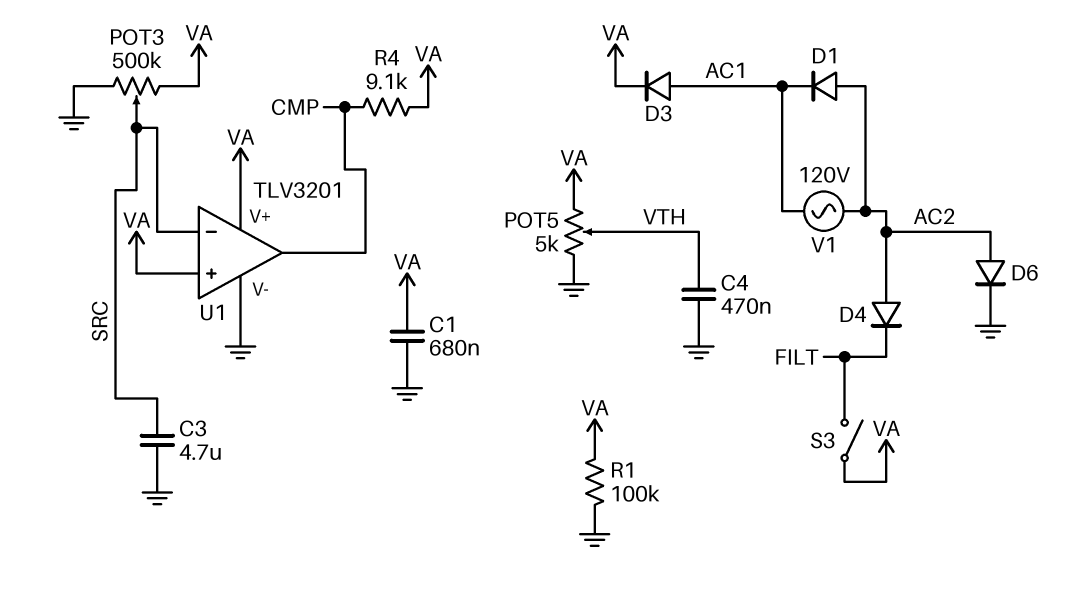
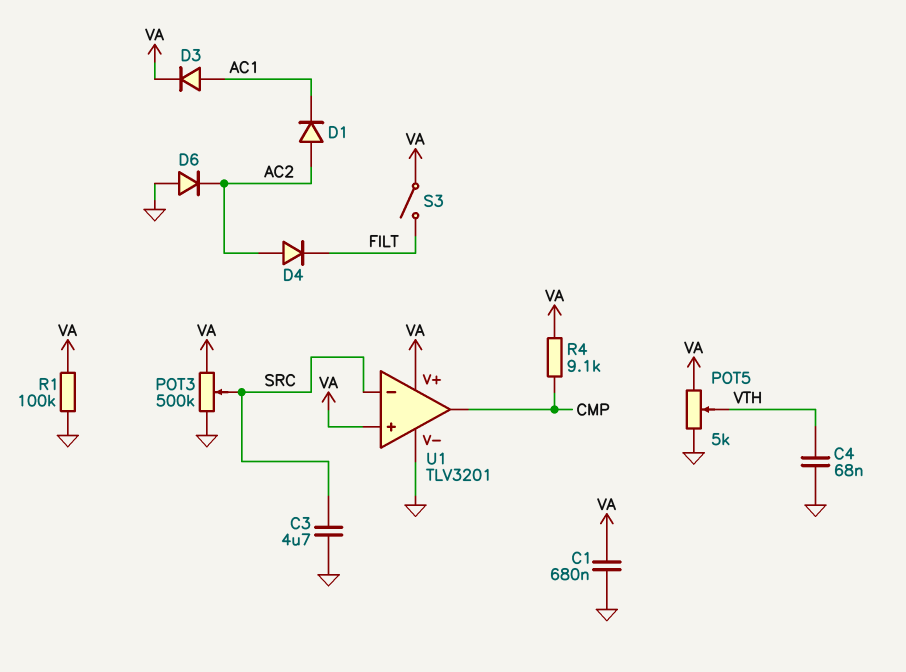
C4: 470nF (GND, VTH) -> 68nF (GND, VTH)
D6: diode (A AC2, K GND) -> diode (A GND, K AC2)
V1: AC 120V (AC1, AC2) -> none

